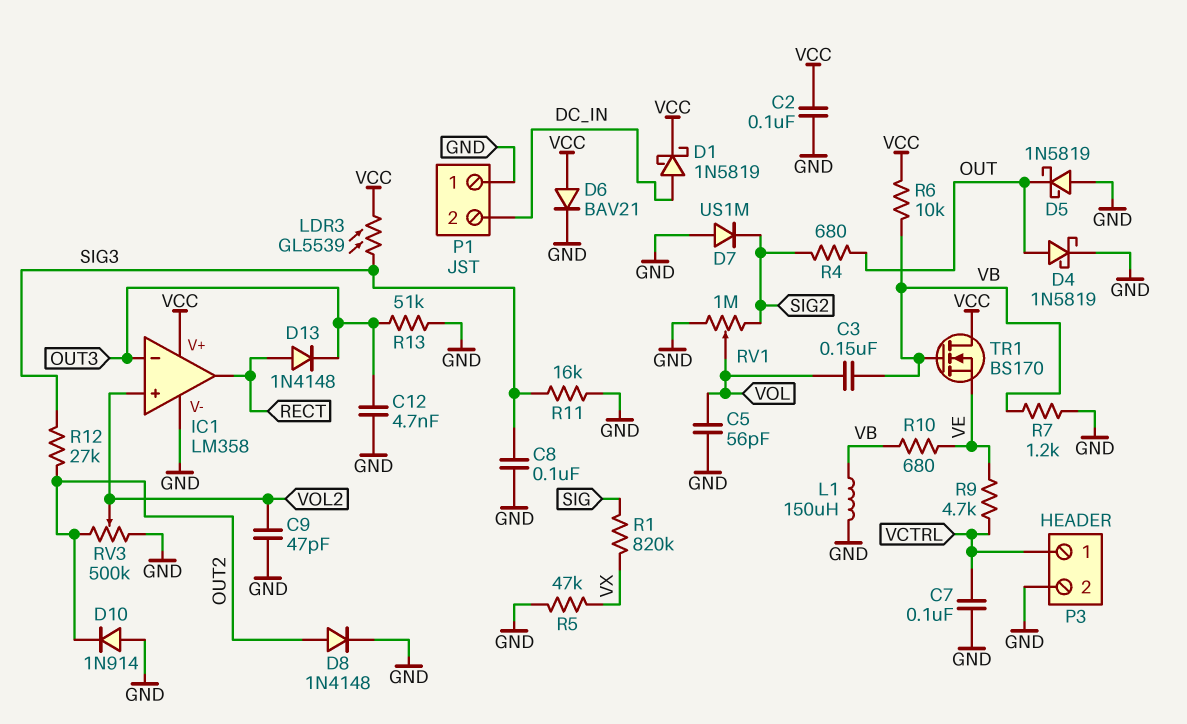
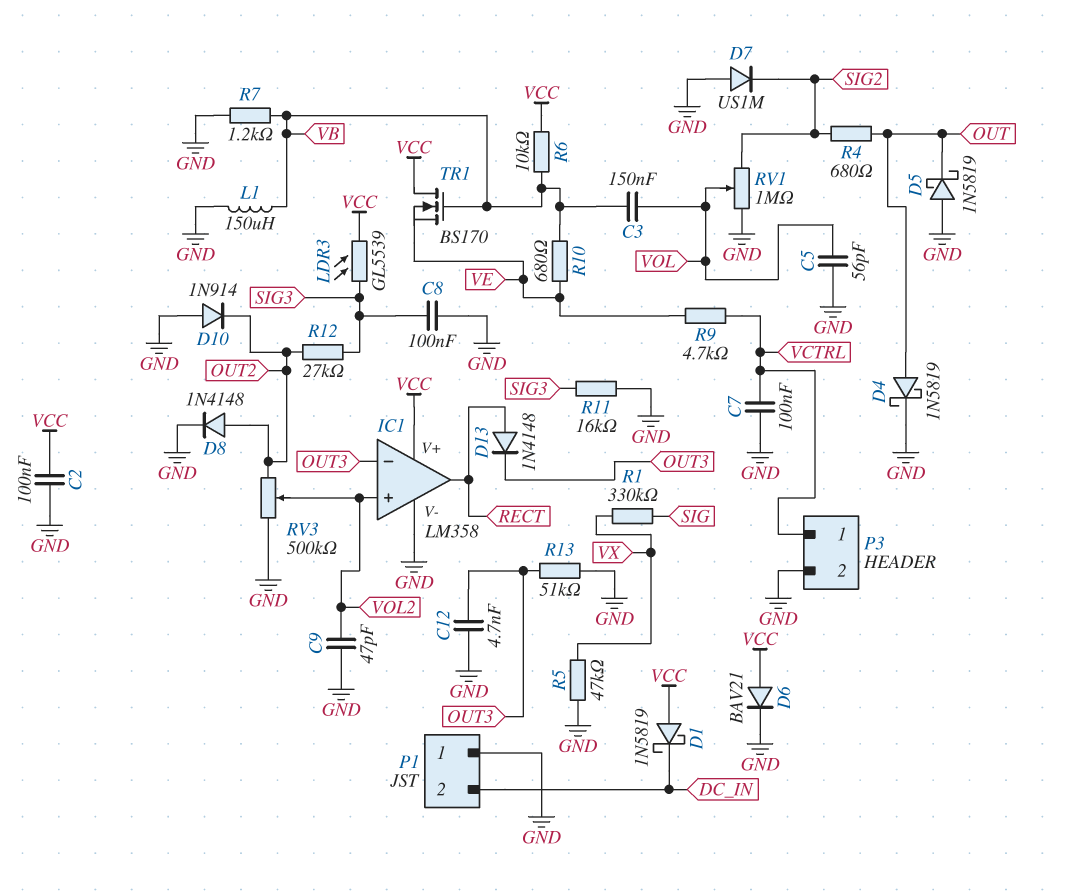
D1: schottky 1N5819 (A DC_IN, K VCC) -> schottky 1N5819 (A VCC, K DC_IN)
R1: 820k (SIG, VX) -> 330k (SIG, VX)

